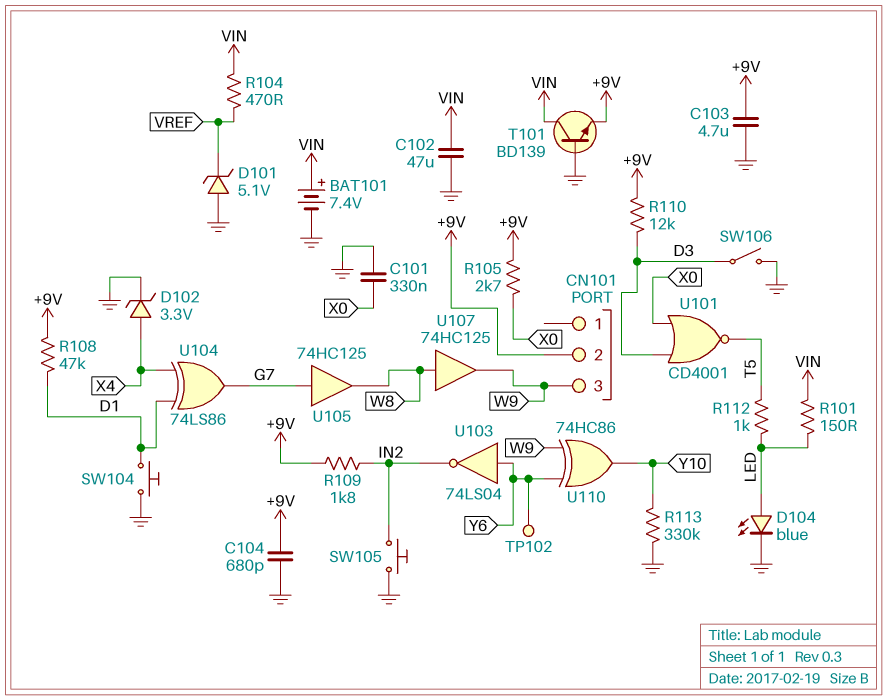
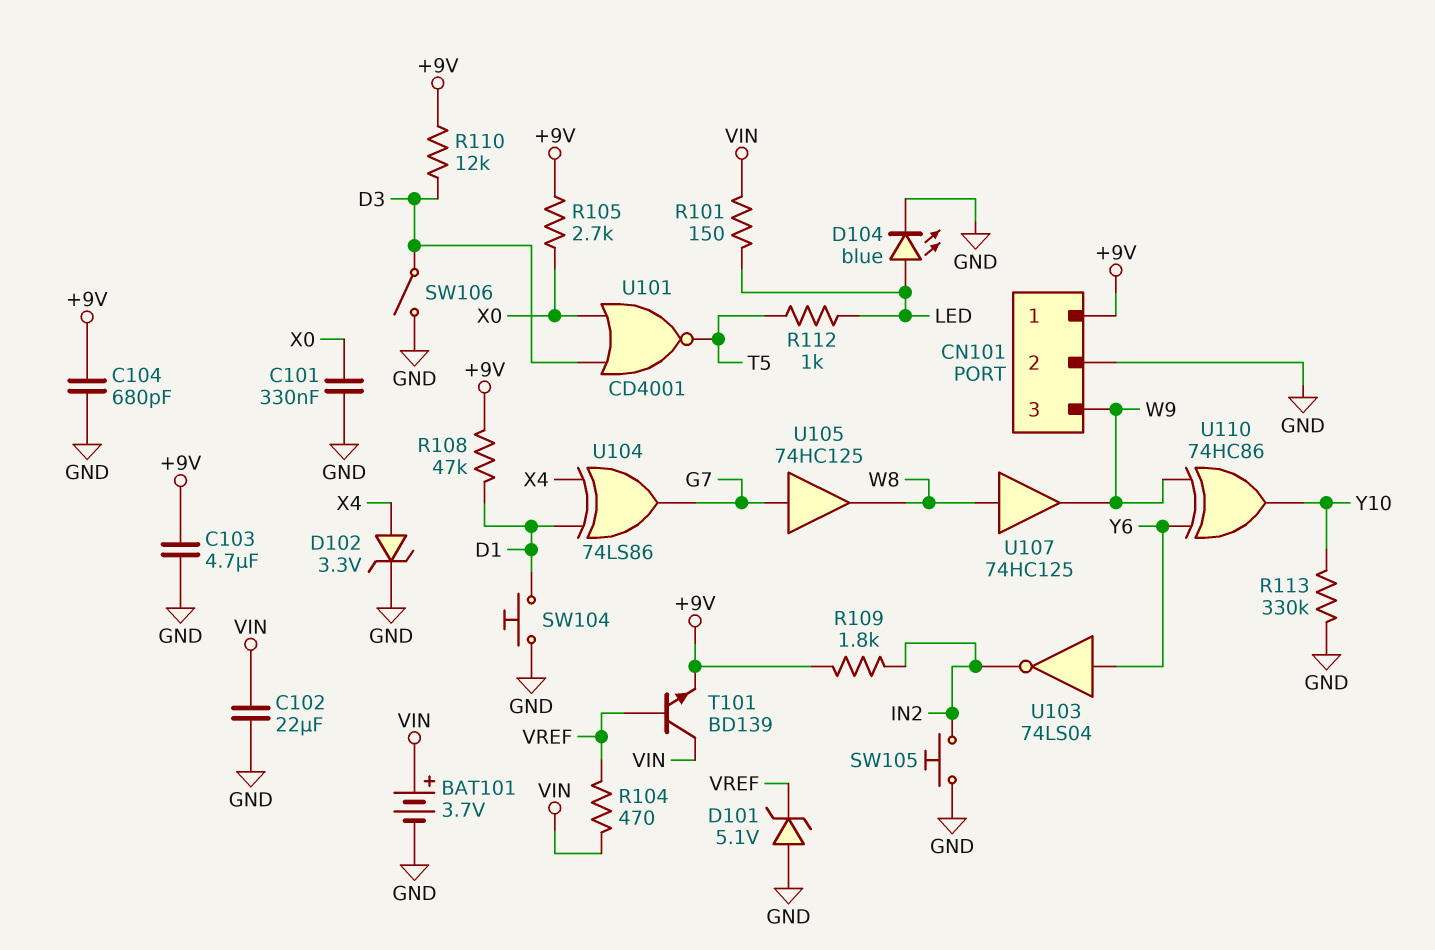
BAT101: 7.4V (plus VIN, minus GND) -> 3.7V (plus VIN, minus GND)
C102: 47uF (GND, VIN) -> 22uF (GND, VIN)
CN101 pin 1: none -> +9V
CN101 pin 2: +9V -> GND
T101: NPN BD139 (B GND, C VIN, E +9V) -> NPN BD139 (B VREF, C VIN, E +9V)
TP102: test point (Y6) -> none

